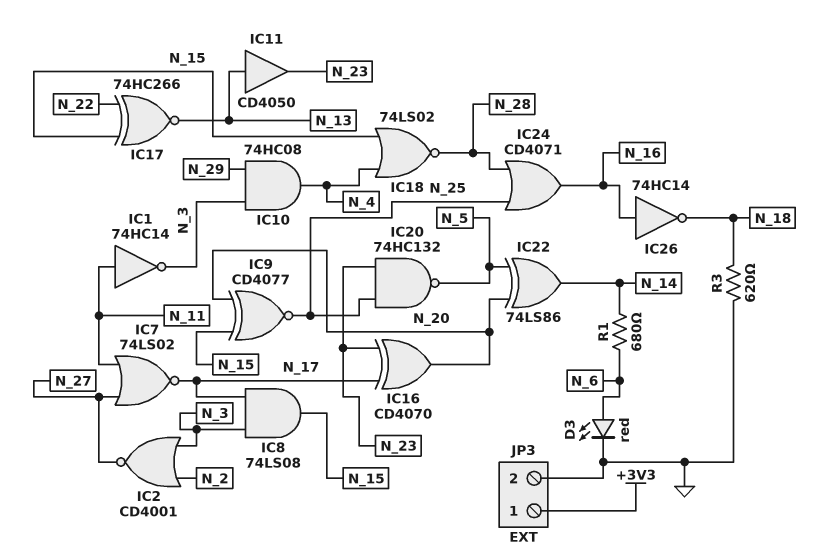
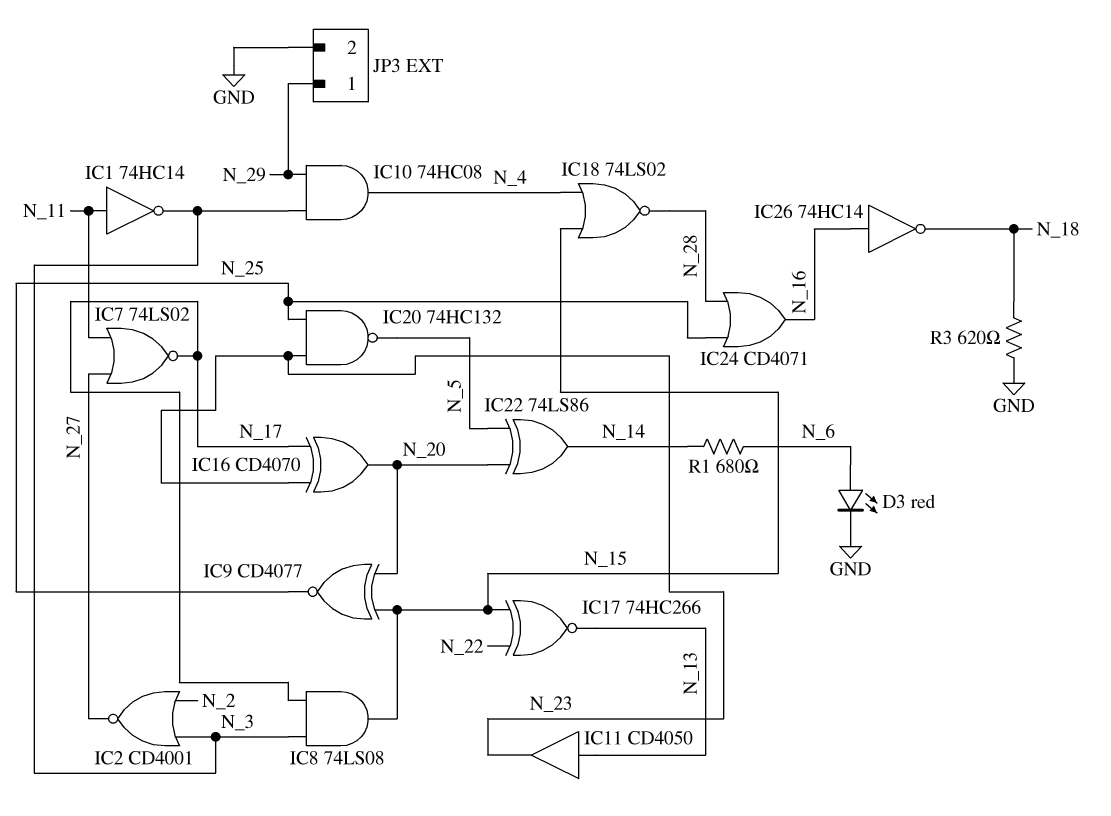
JP3 pin 1: +3V3 -> N_29

